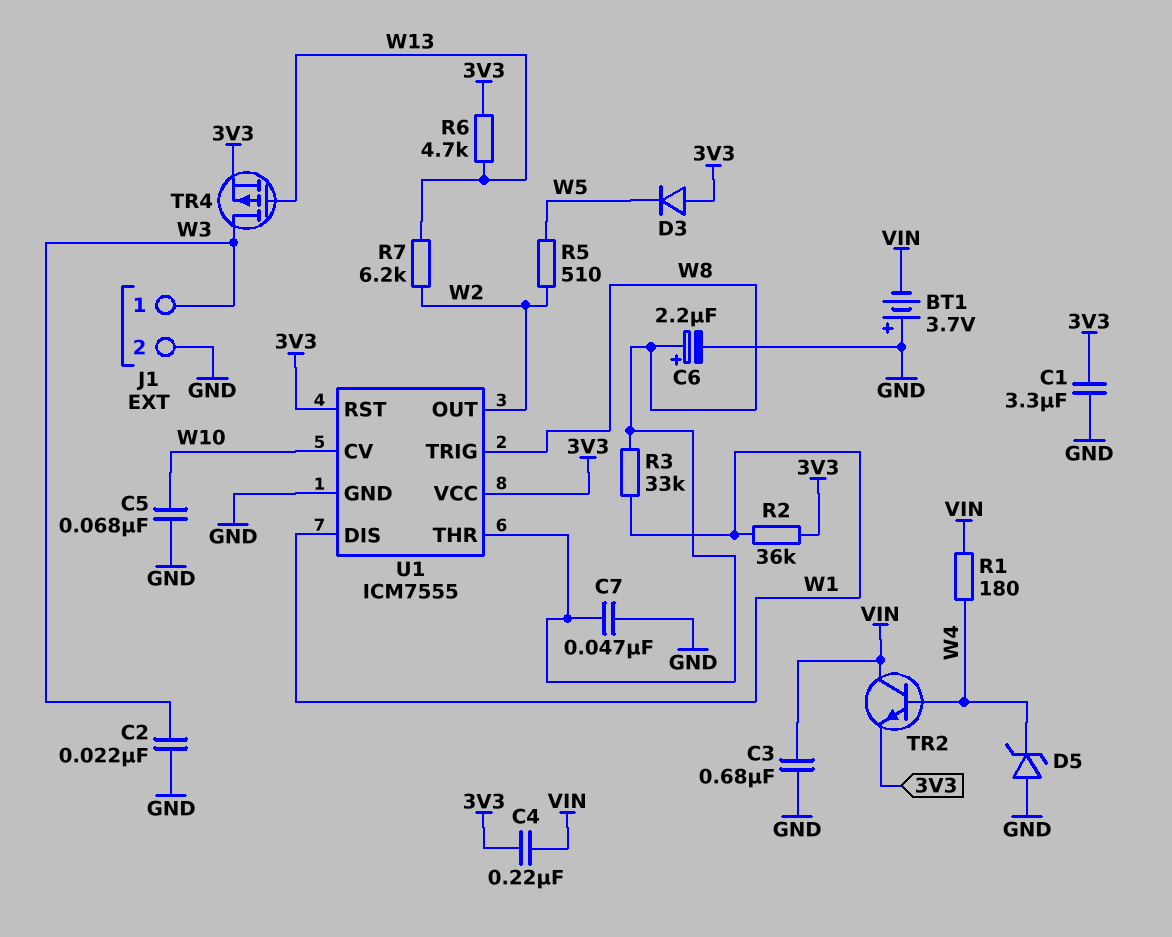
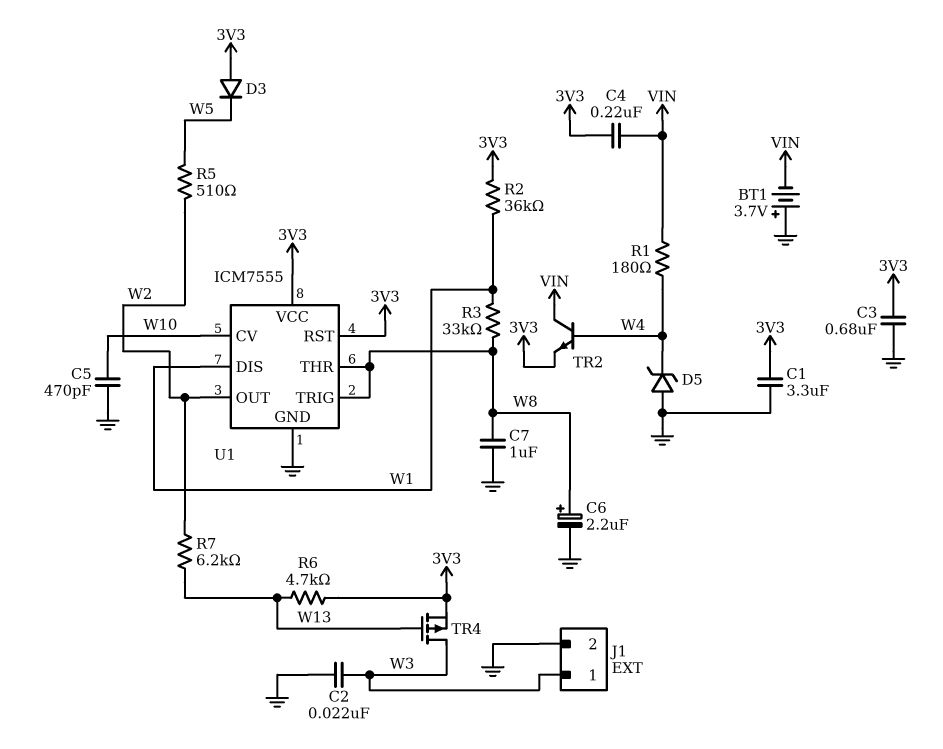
C3: 680nF (GND, VIN) -> 680nF (3V3, GND)
C5: 68nF (GND, W10) -> 470pF (GND, W10)
C7: 47nF (GND, W8) -> 1uF (GND, W8)

